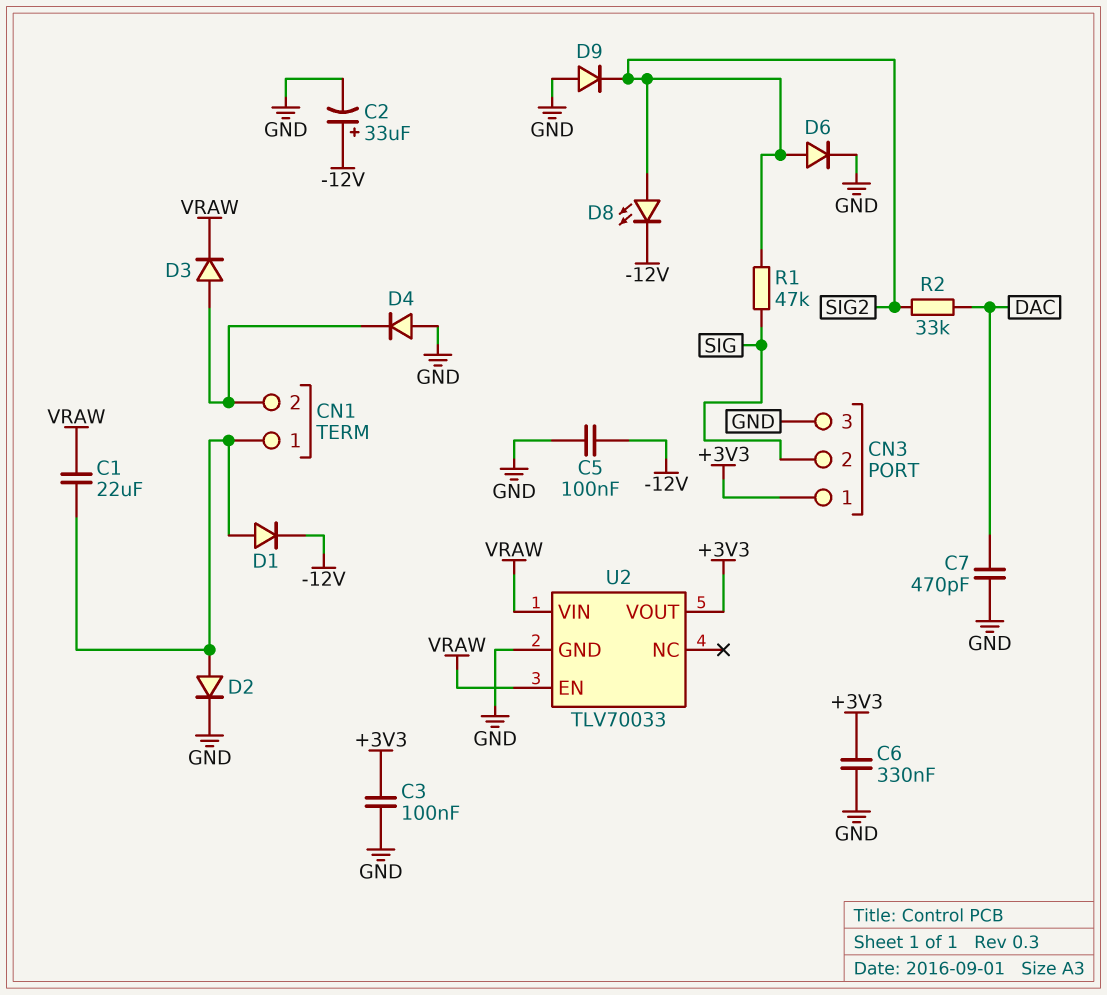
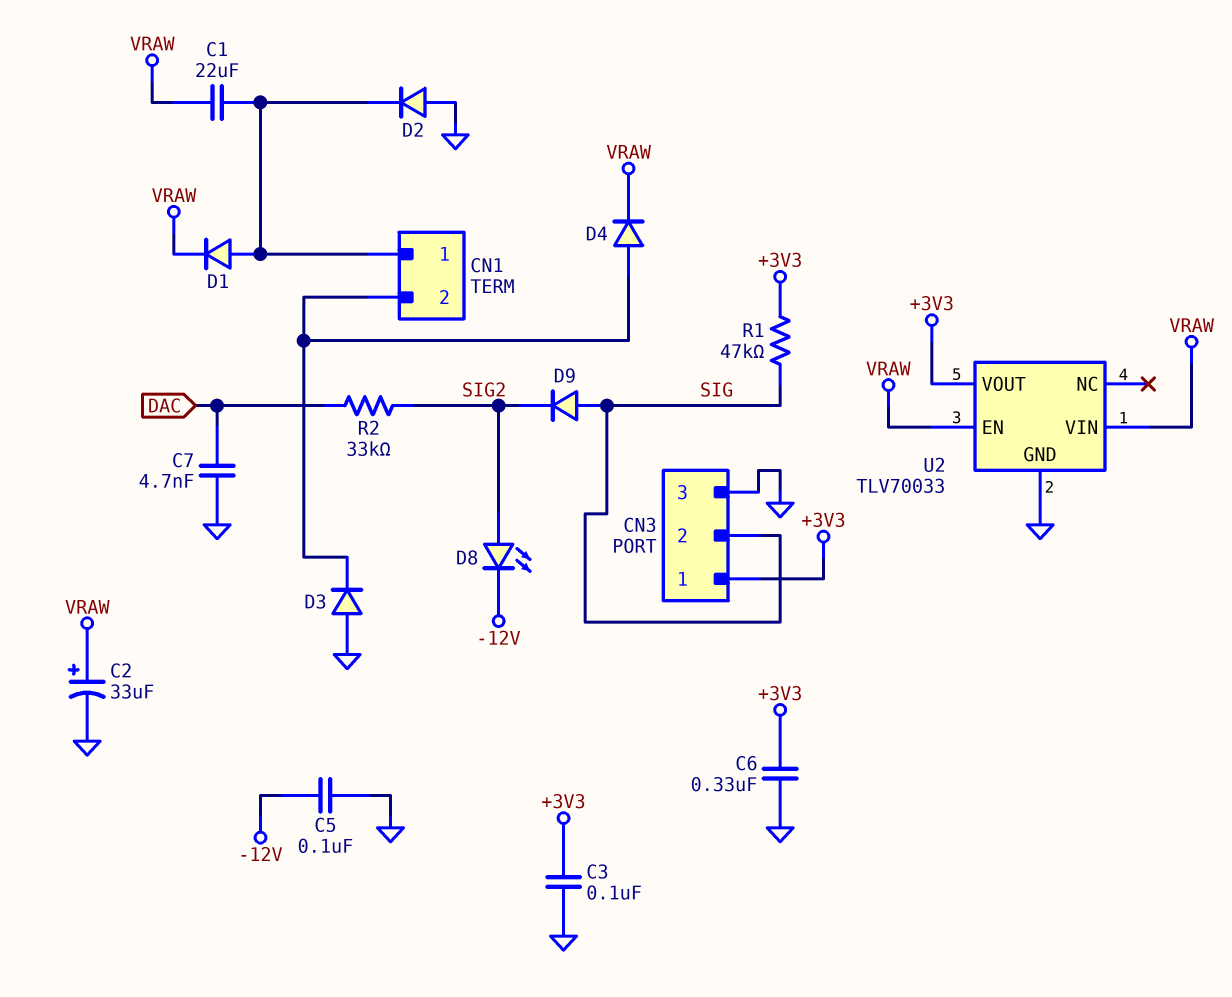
C2: 33uF (plus -12V, minus GND) -> 33uF (plus VRAW, minus GND)
C7: 470pF (DAC, GND) -> 4.7nF (DAC, GND)
D1: diode (A CN1/1, K -12V) -> diode (A CN1/1, K VRAW)
D2: diode (A CN1/1, K GND) -> diode (A GND, K CN1/1)
D3: diode (A CN1/2, K VRAW) -> diode (A GND, K CN1/2)
D4: diode (A GND, K CN1/2) -> diode (A CN1/2, K VRAW)
D6: diode (A SIG2, K GND) -> none
D9: diode (A GND, K SIG2) -> diode (A SIG, K SIG2)
R1: 47k (SIG, SIG2) -> 47k (+3V3, SIG)

